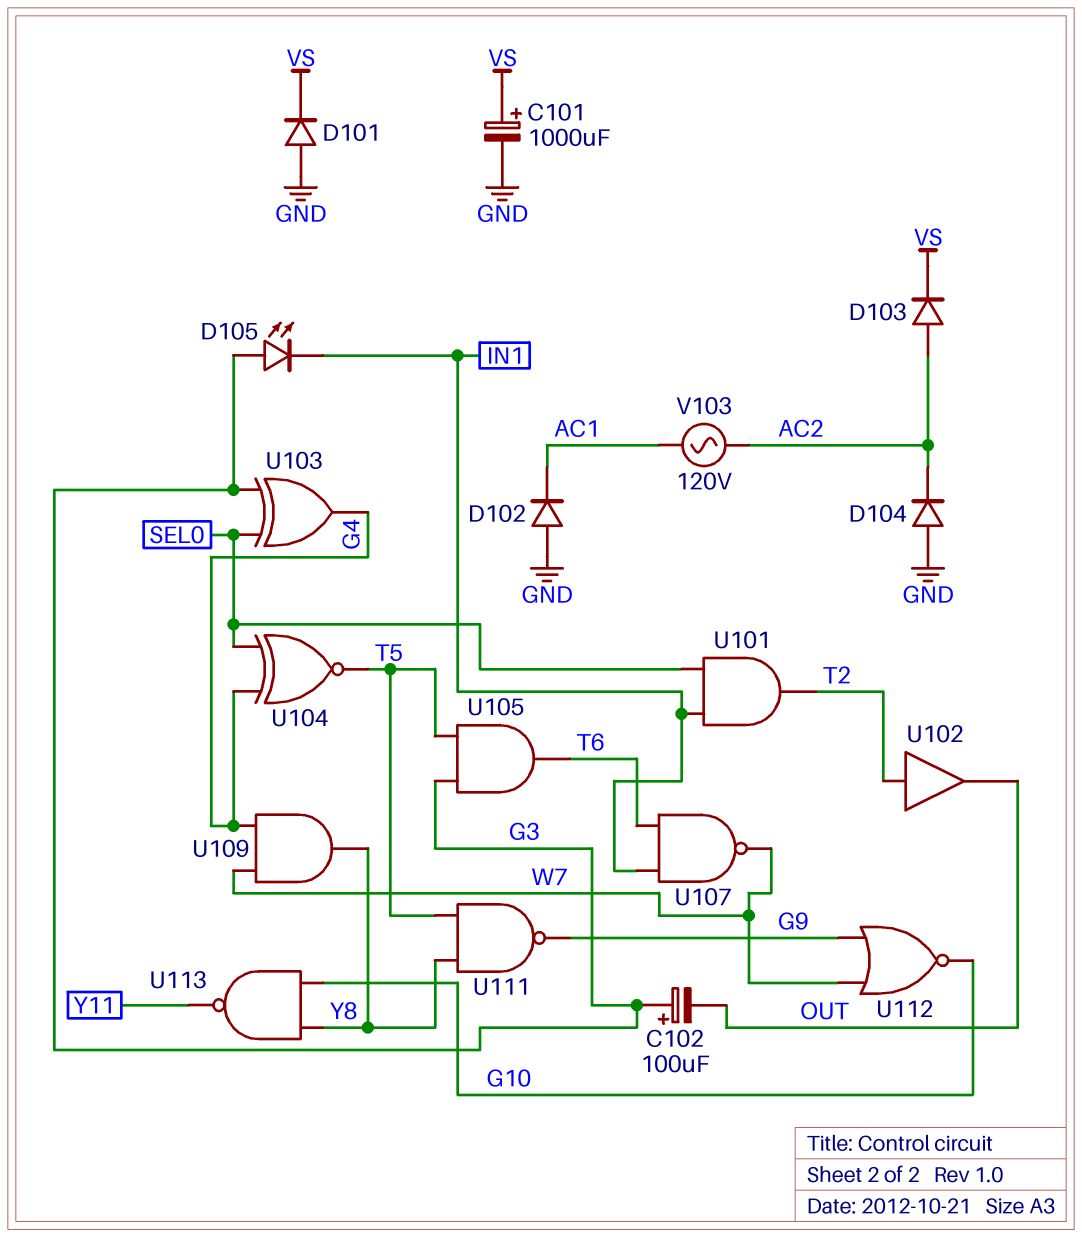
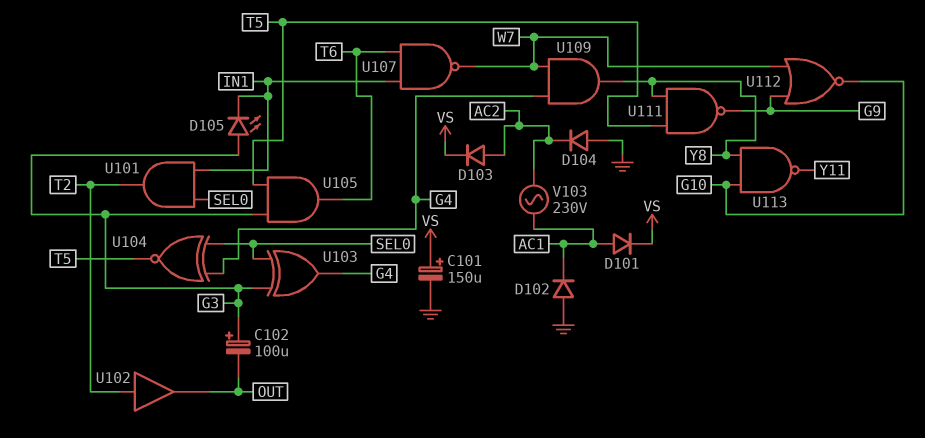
C101: 1000uF (plus VS, minus GND) -> 150uF (plus VS, minus GND)
D101: diode (A GND, K VS) -> diode (A AC1, K VS)
V103: AC 120V (AC1, AC2) -> AC 230V (AC1, AC2)

